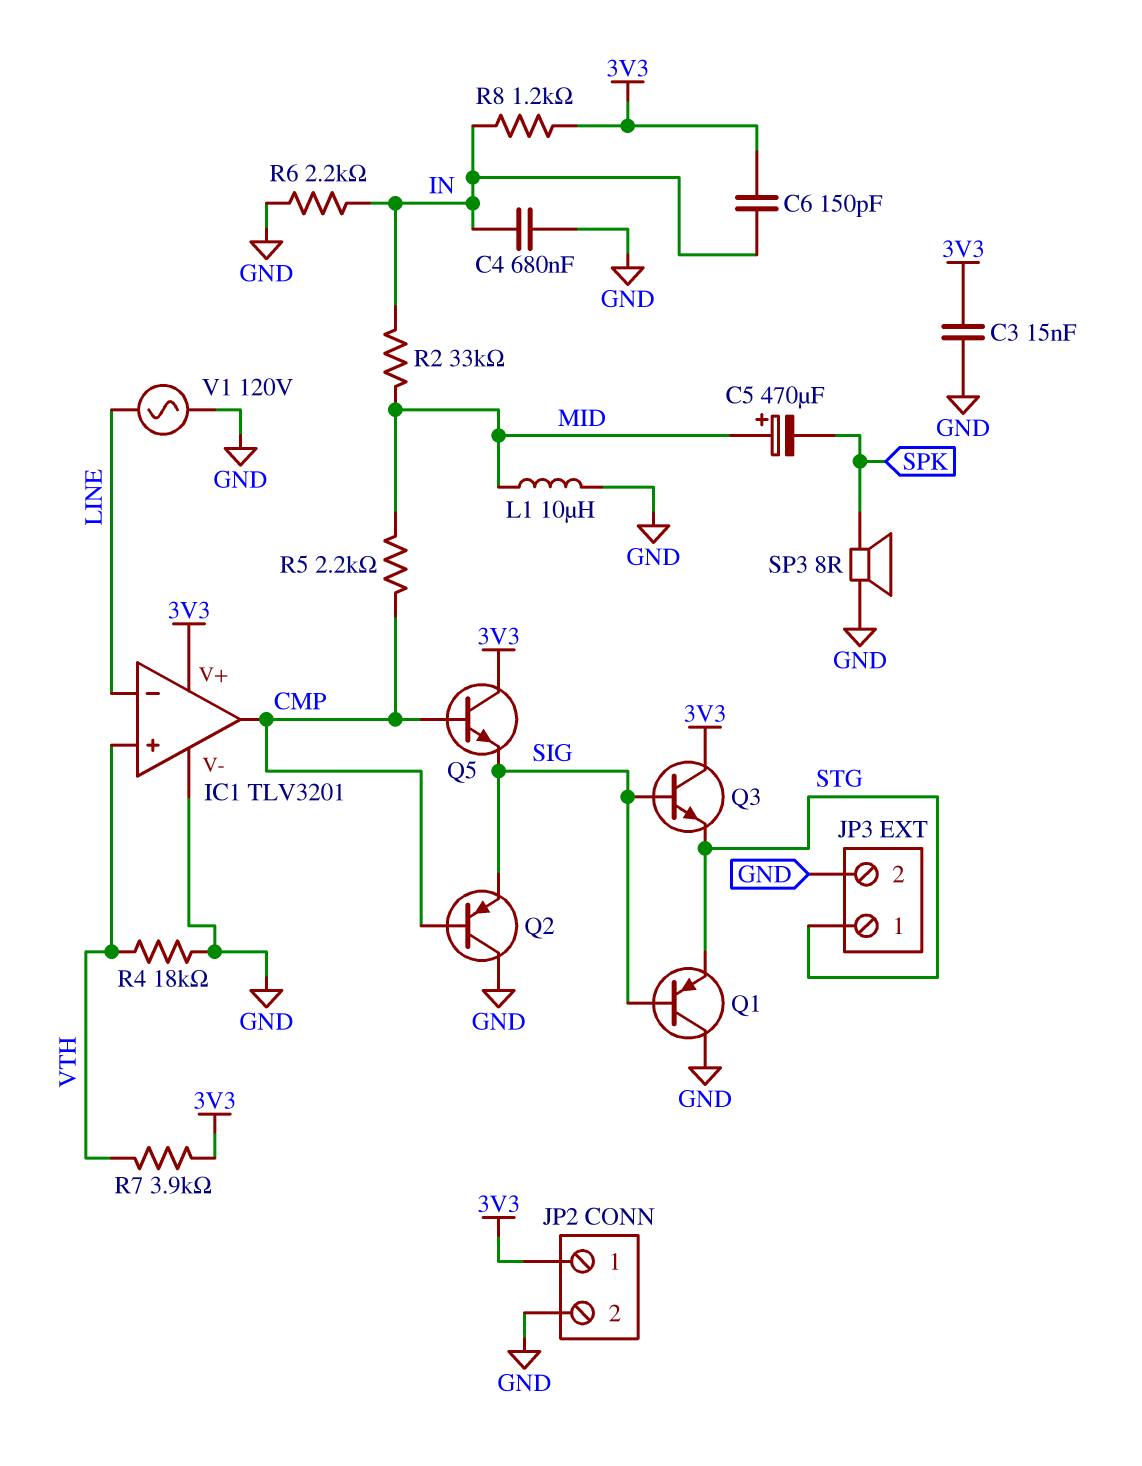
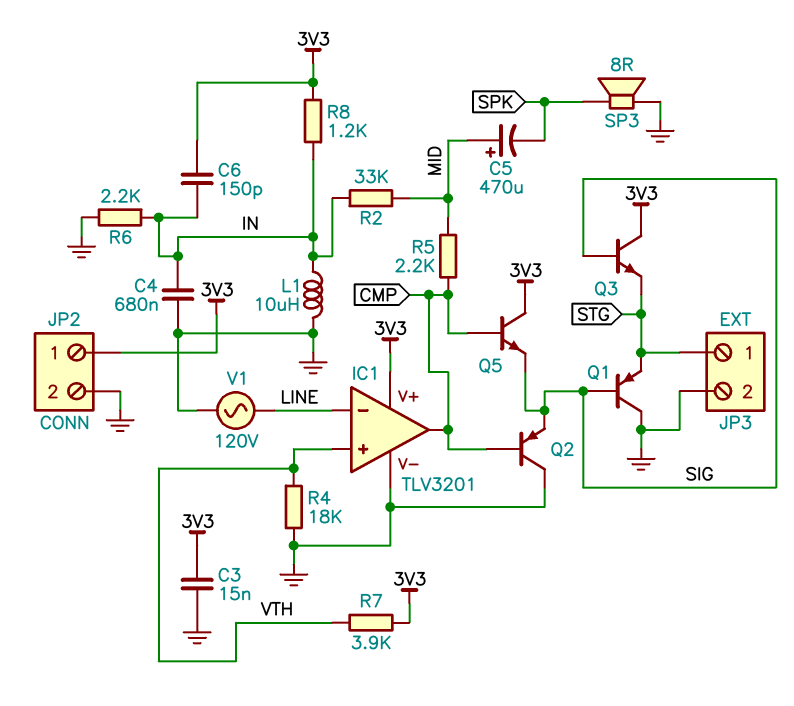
L1: 10uH (GND, MID) -> 10uH (GND, IN)

